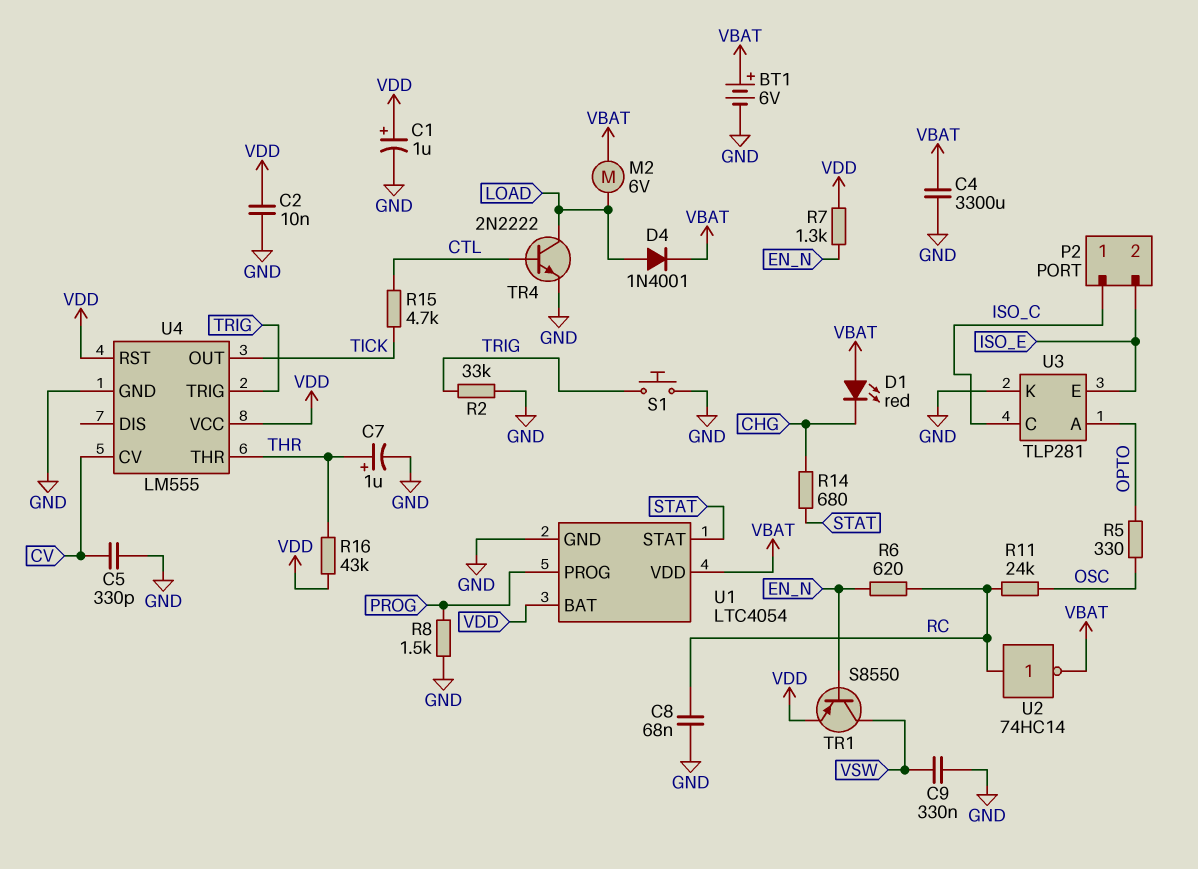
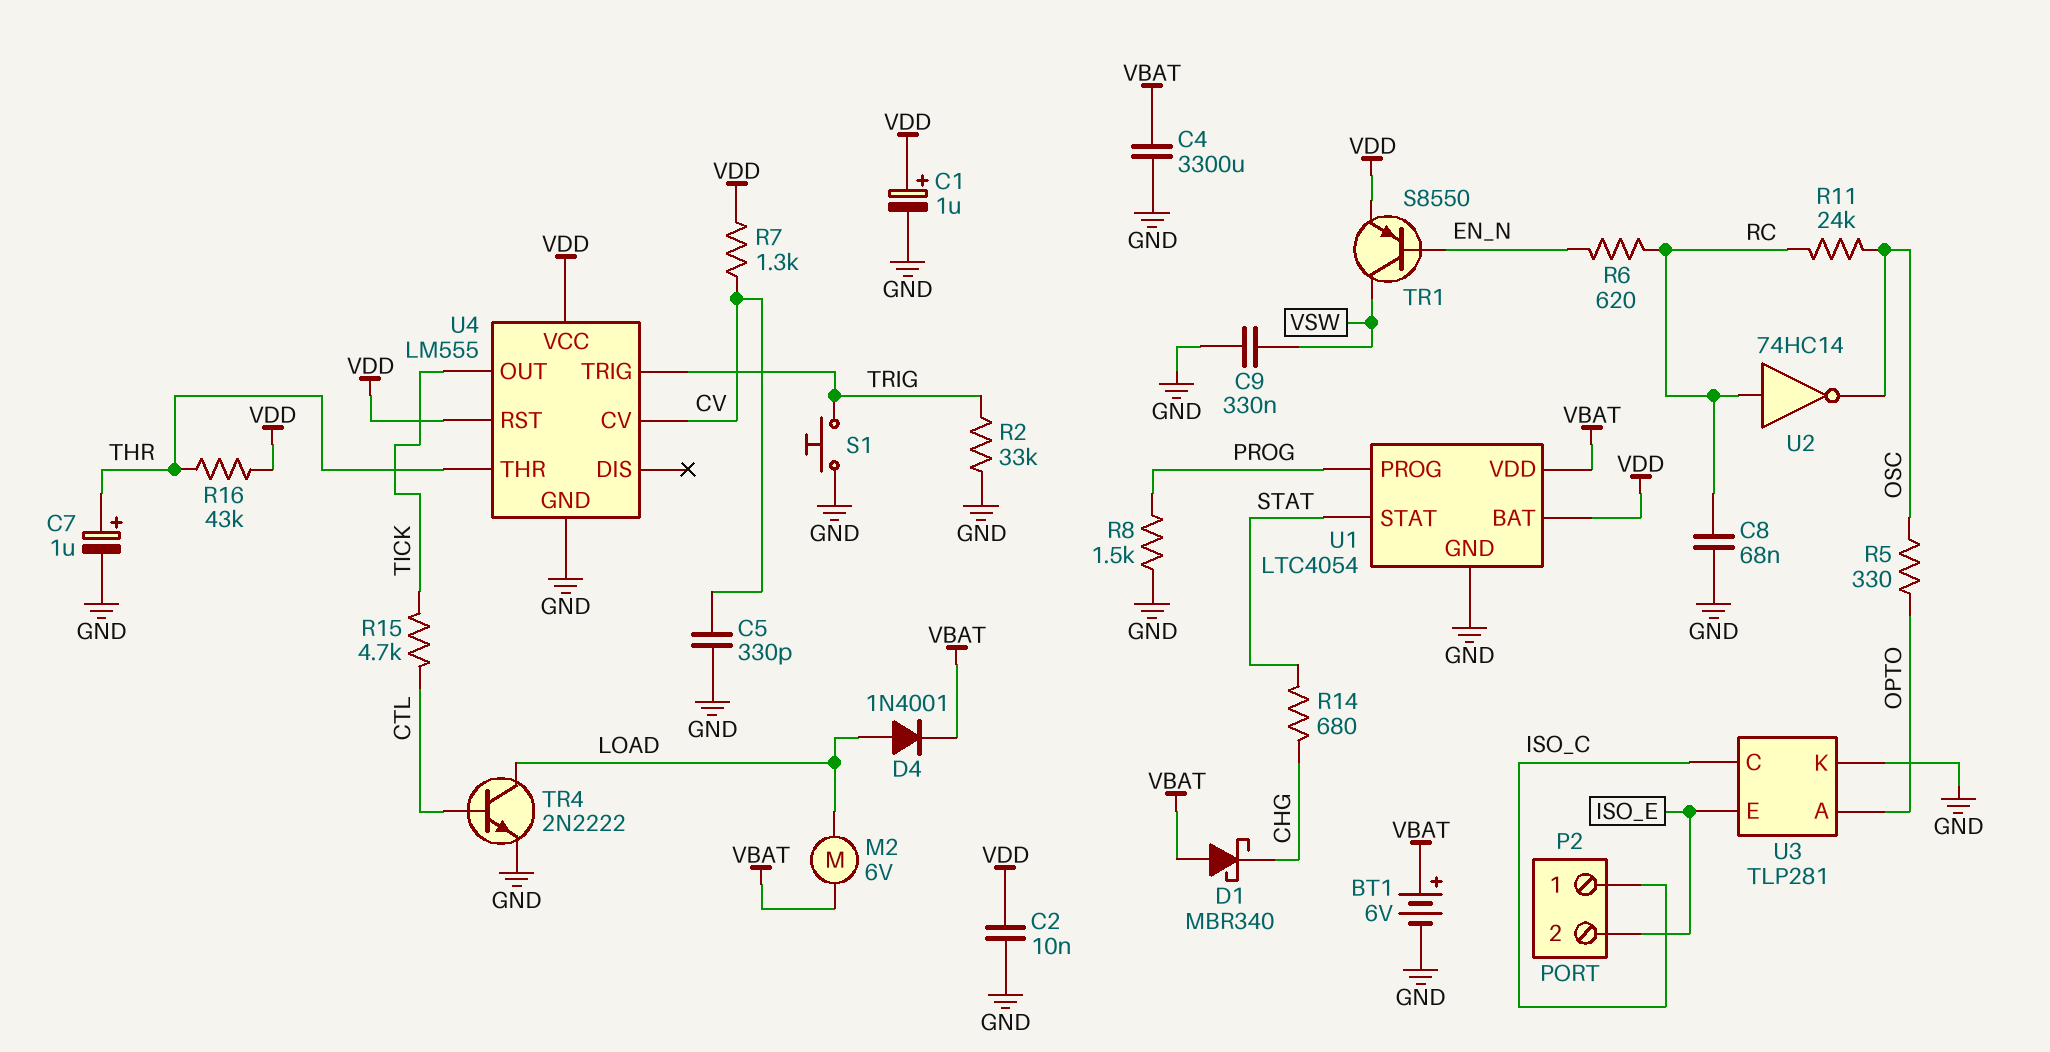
D1: LED red (A VBAT, K CHG) -> schottky MBR340 (A VBAT, K CHG)
R7: 1.3k (EN_N, VDD) -> 1.3k (CV, VDD)
U2: NOT 74HC14 (in RC, out VBAT) -> NOT 74HC14 (in RC, out OSC)

